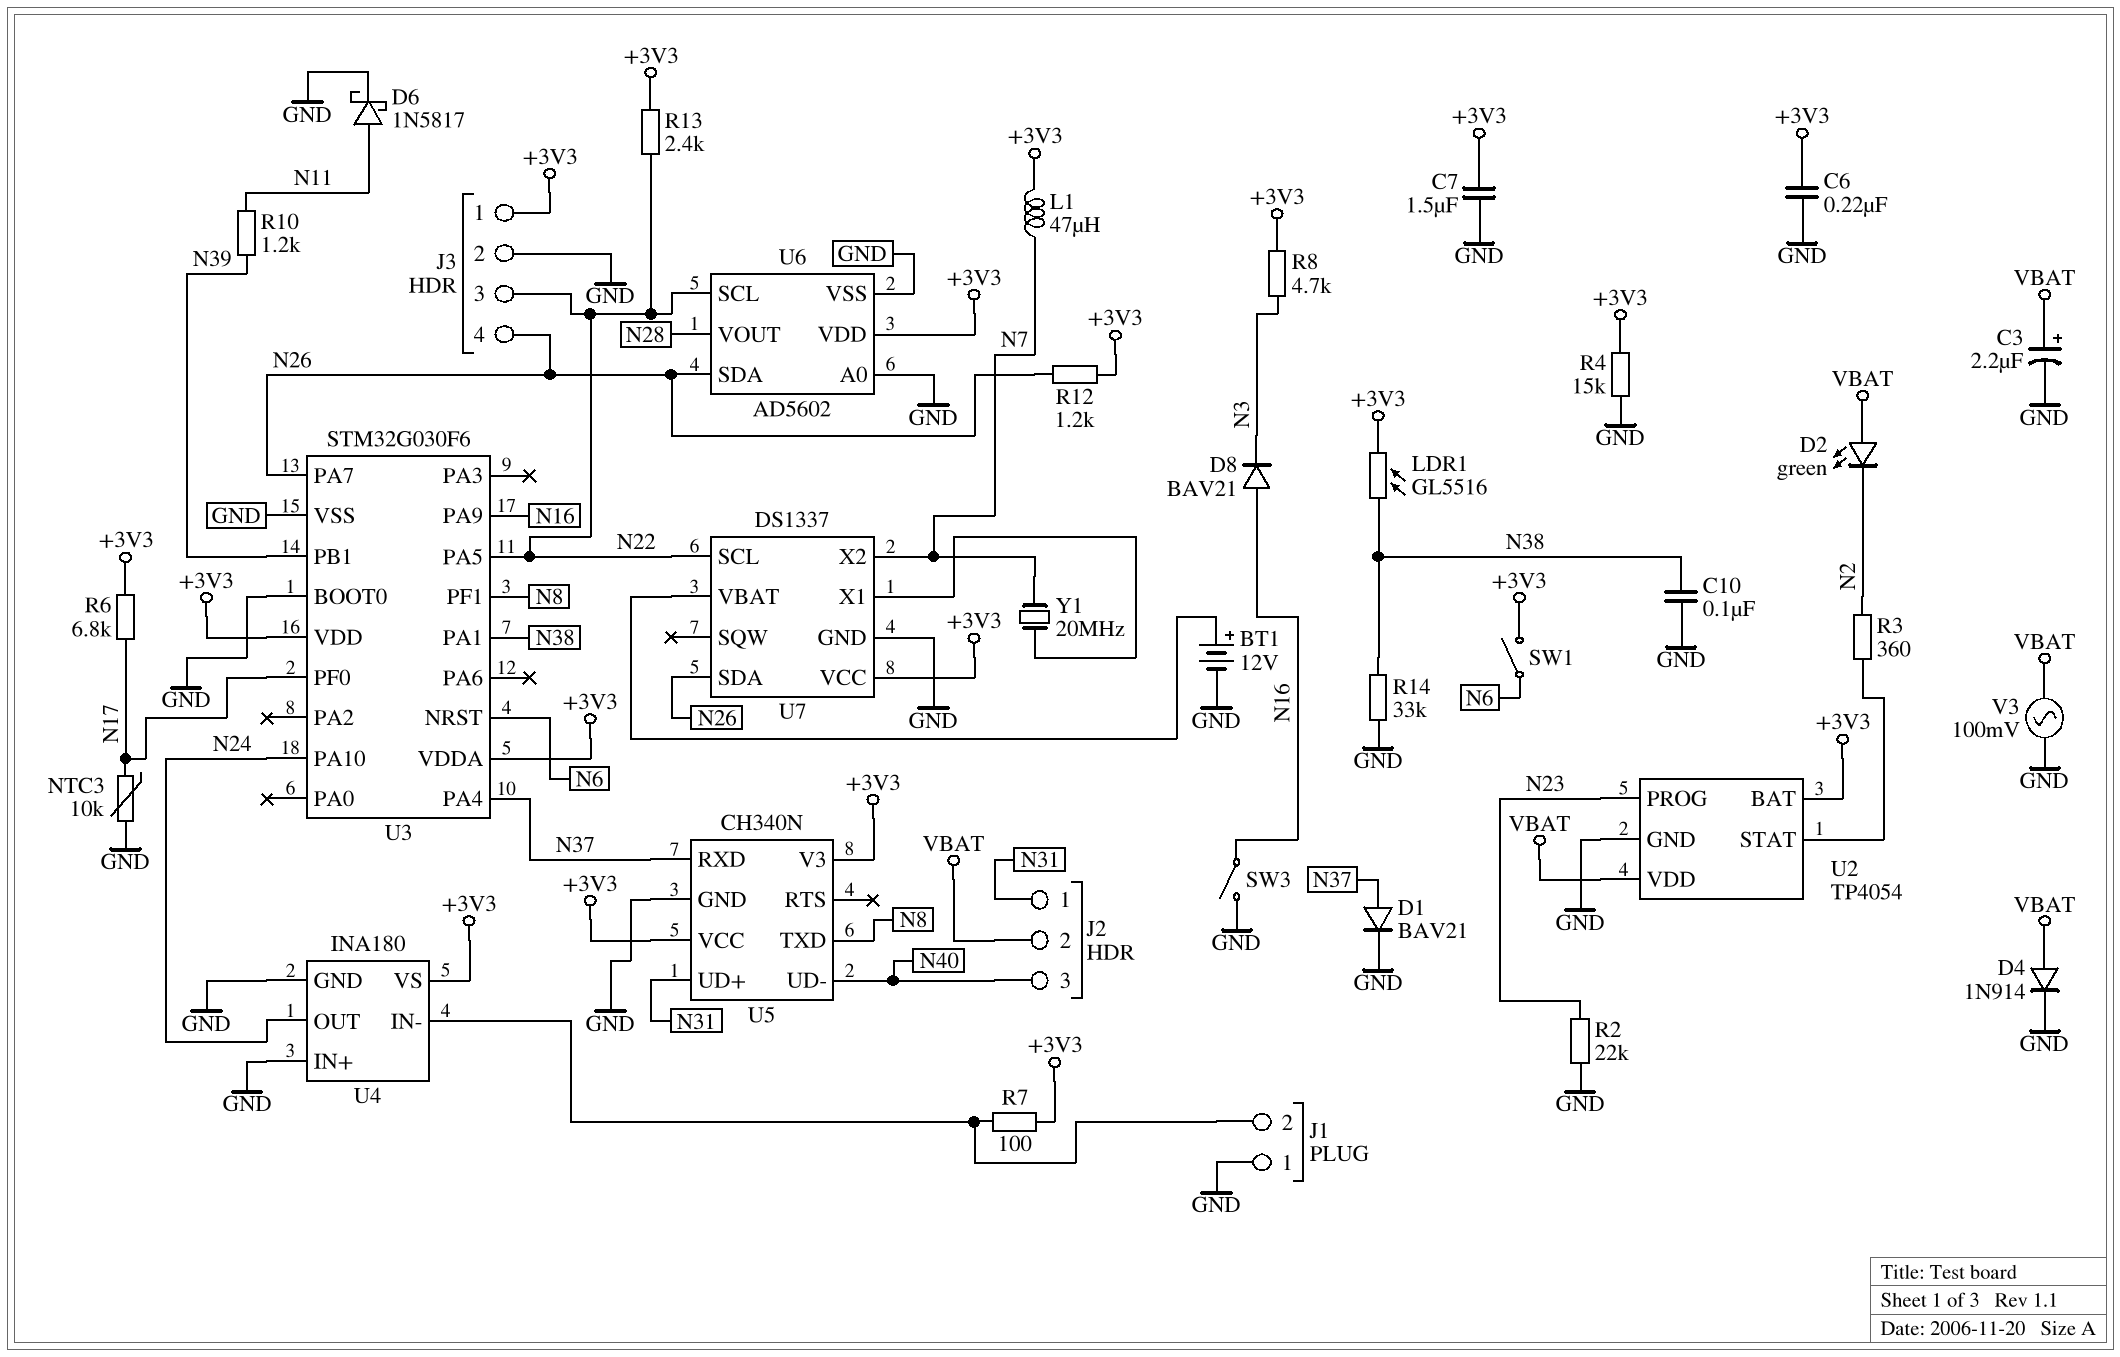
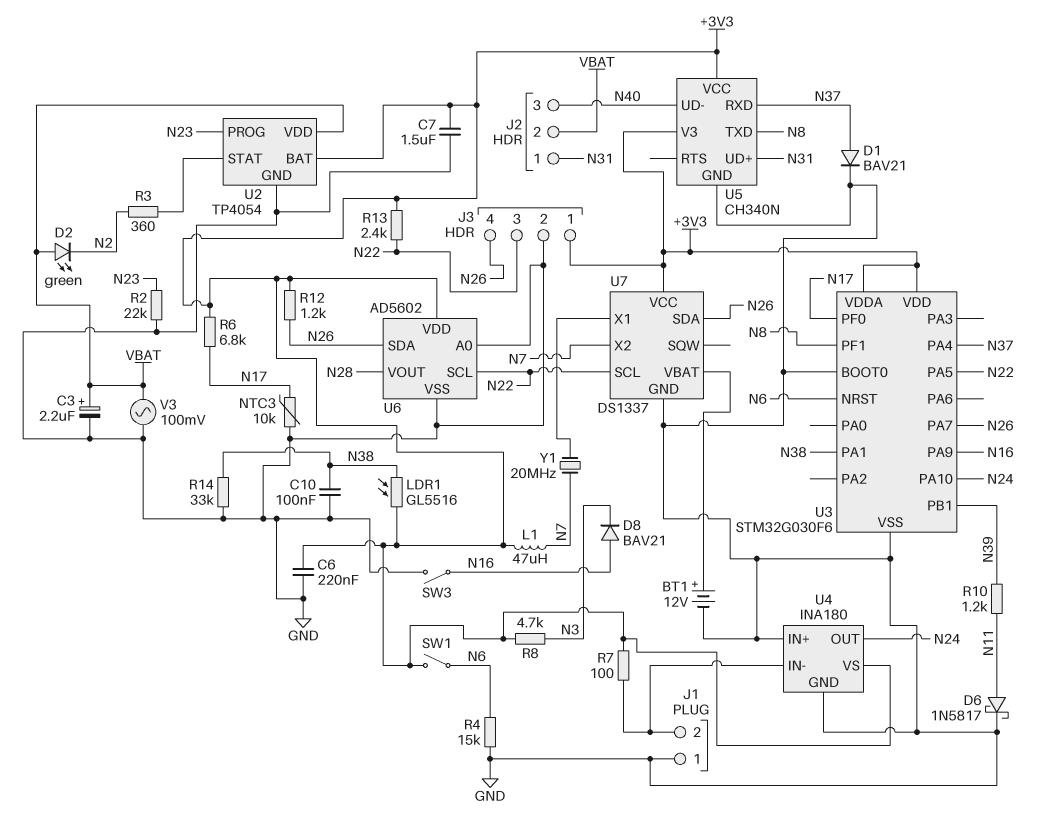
D4: diode 1N914 (A VBAT, K GND) -> none
R4: 15k (+3V3, GND) -> 15k (GND, N6)

